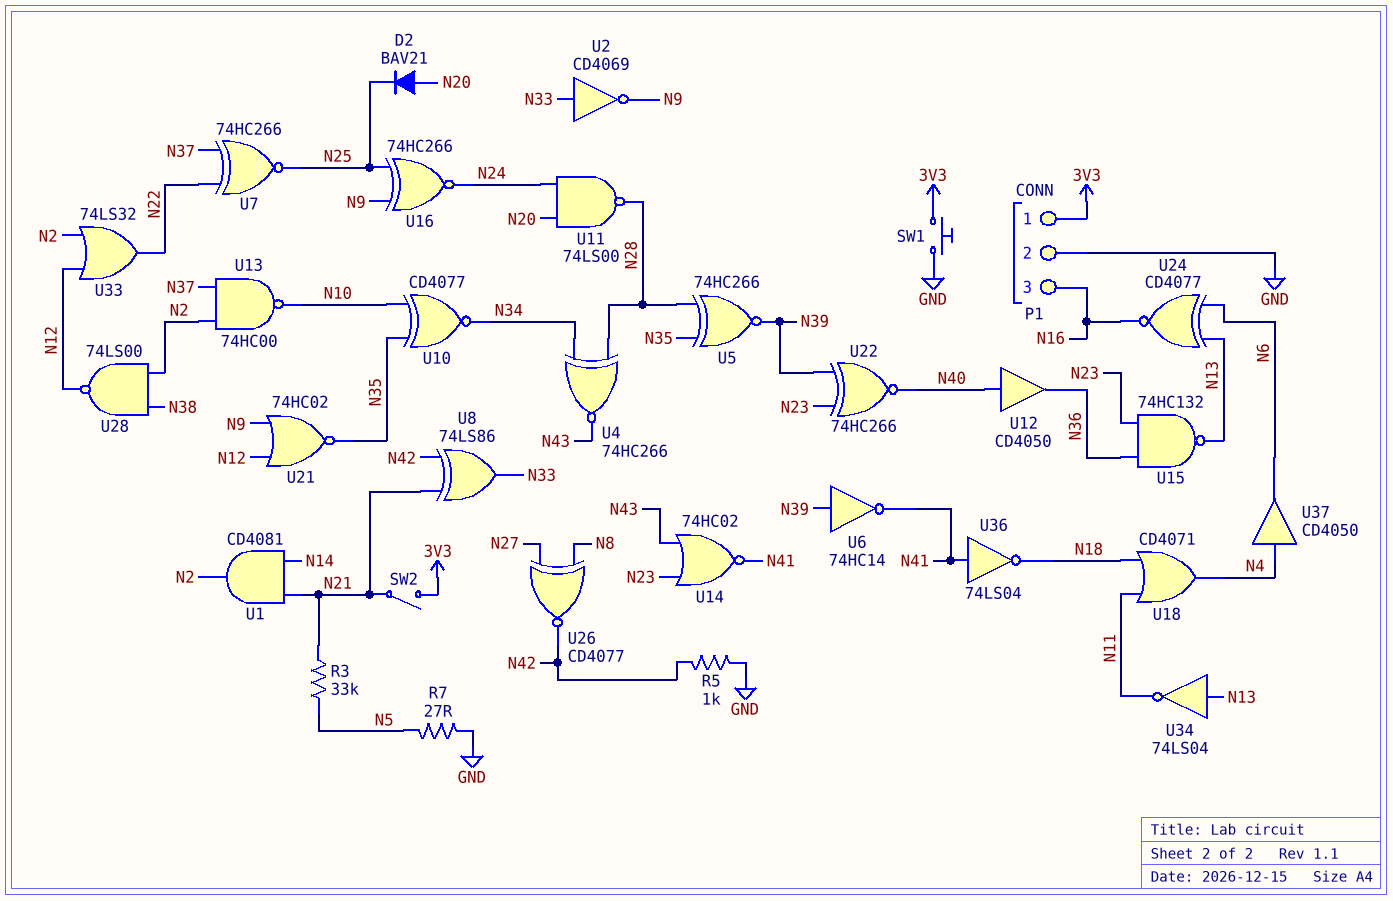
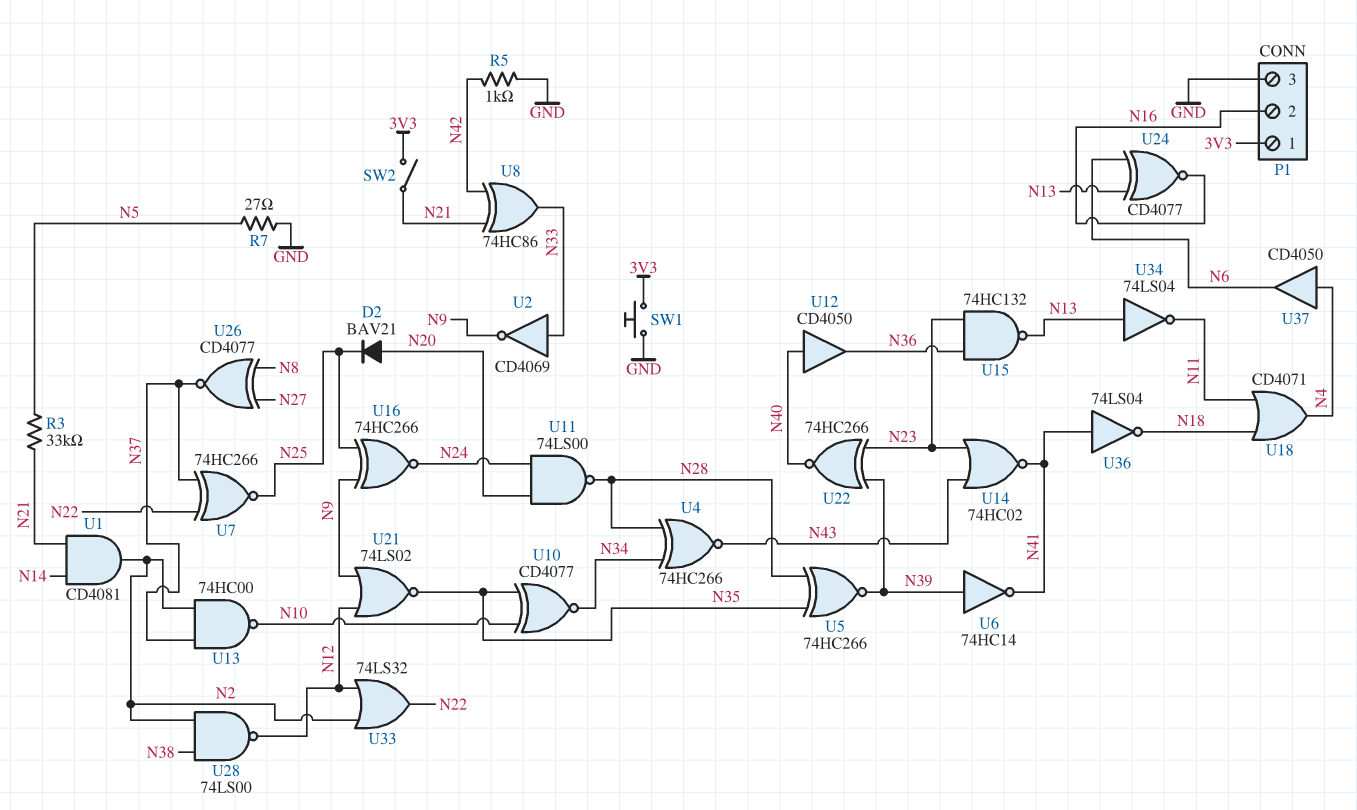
P1 pin 2: GND -> N16
P1 pin 3: N16 -> GND
U8: XOR 74LS86 (in N21, in N42, out N33) -> XOR 74HC86 (in N21, in N42, out N33)
U21: NOR 74HC02 (in N9, in N12, out N35) -> NOR 74LS02 (in N9, in N12, out N35)
U26: XNOR CD4077 (in N8, in N27, out N42) -> XNOR CD4077 (in N8, in N27, out N37)

